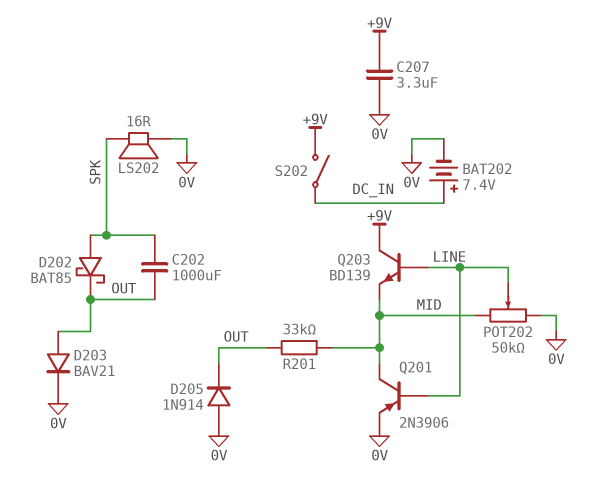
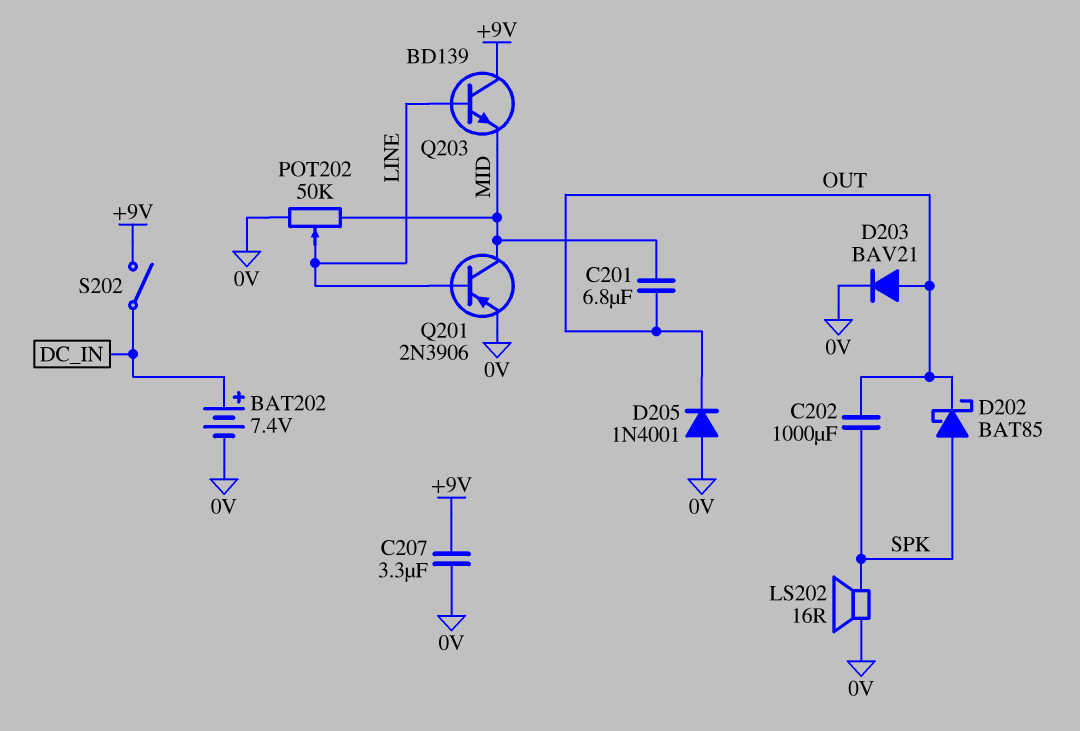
C201: none -> 6.8uF (MID, OUT)
D205: diode 1N914 (A 0V, K OUT) -> diode 1N4001 (A 0V, K OUT)
R201: 33k (MID, OUT) -> none

